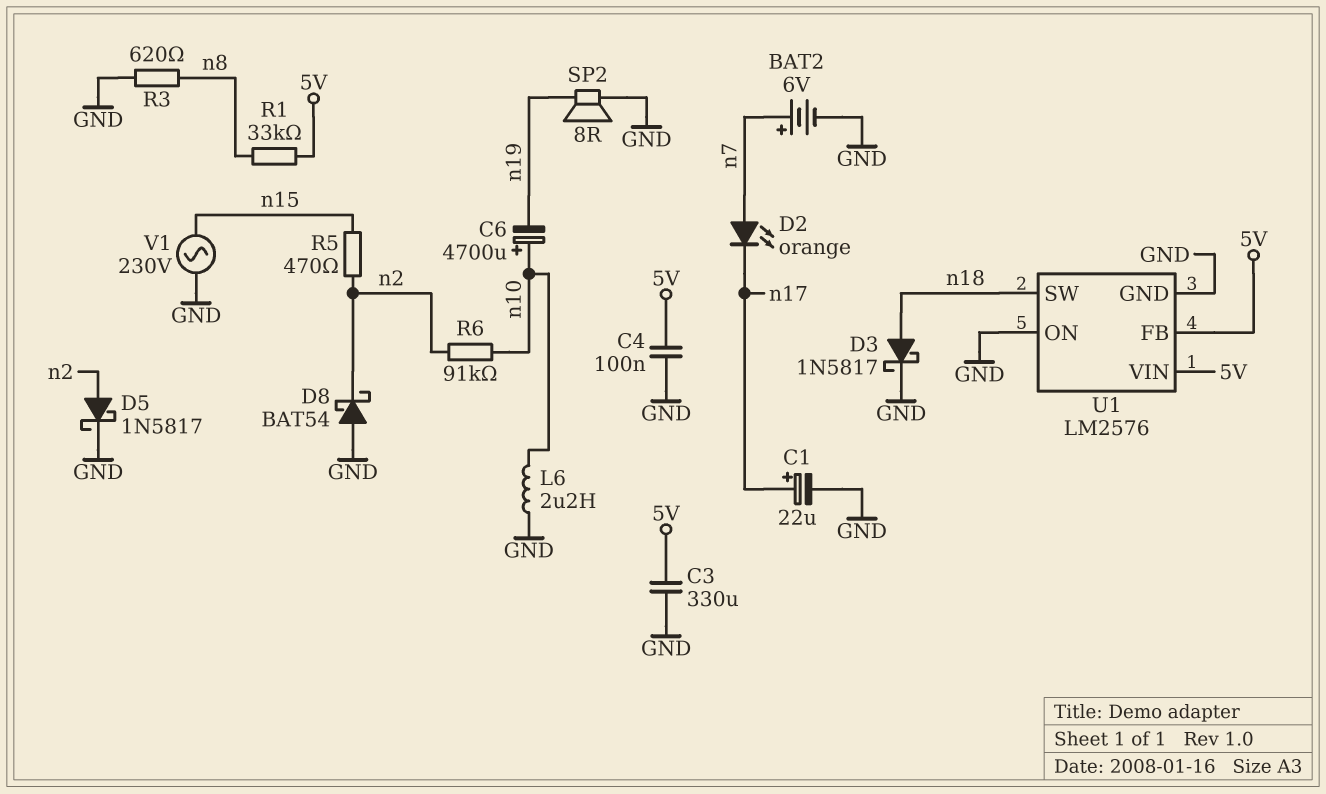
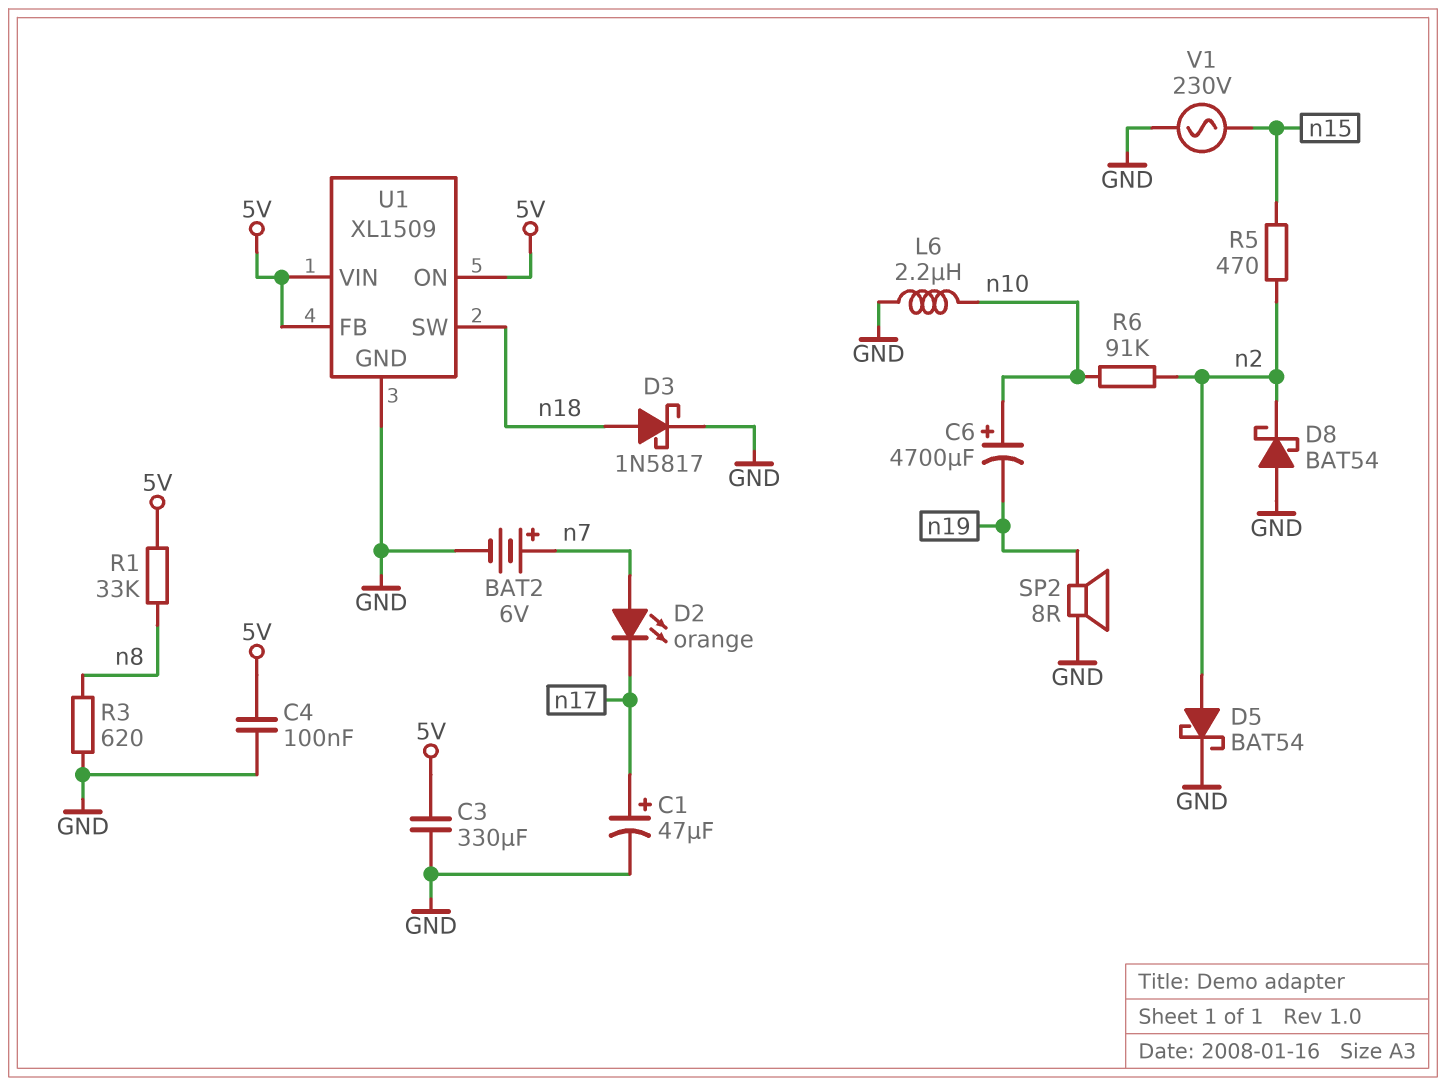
C1: 22uF (plus n17, minus GND) -> 47uF (plus n17, minus GND)
D5: schottky 1N5817 (A n2, K GND) -> schottky BAT54 (A n2, K GND)
U1: LM2576 -> XL1509
U1 pin ON: GND -> 5V

